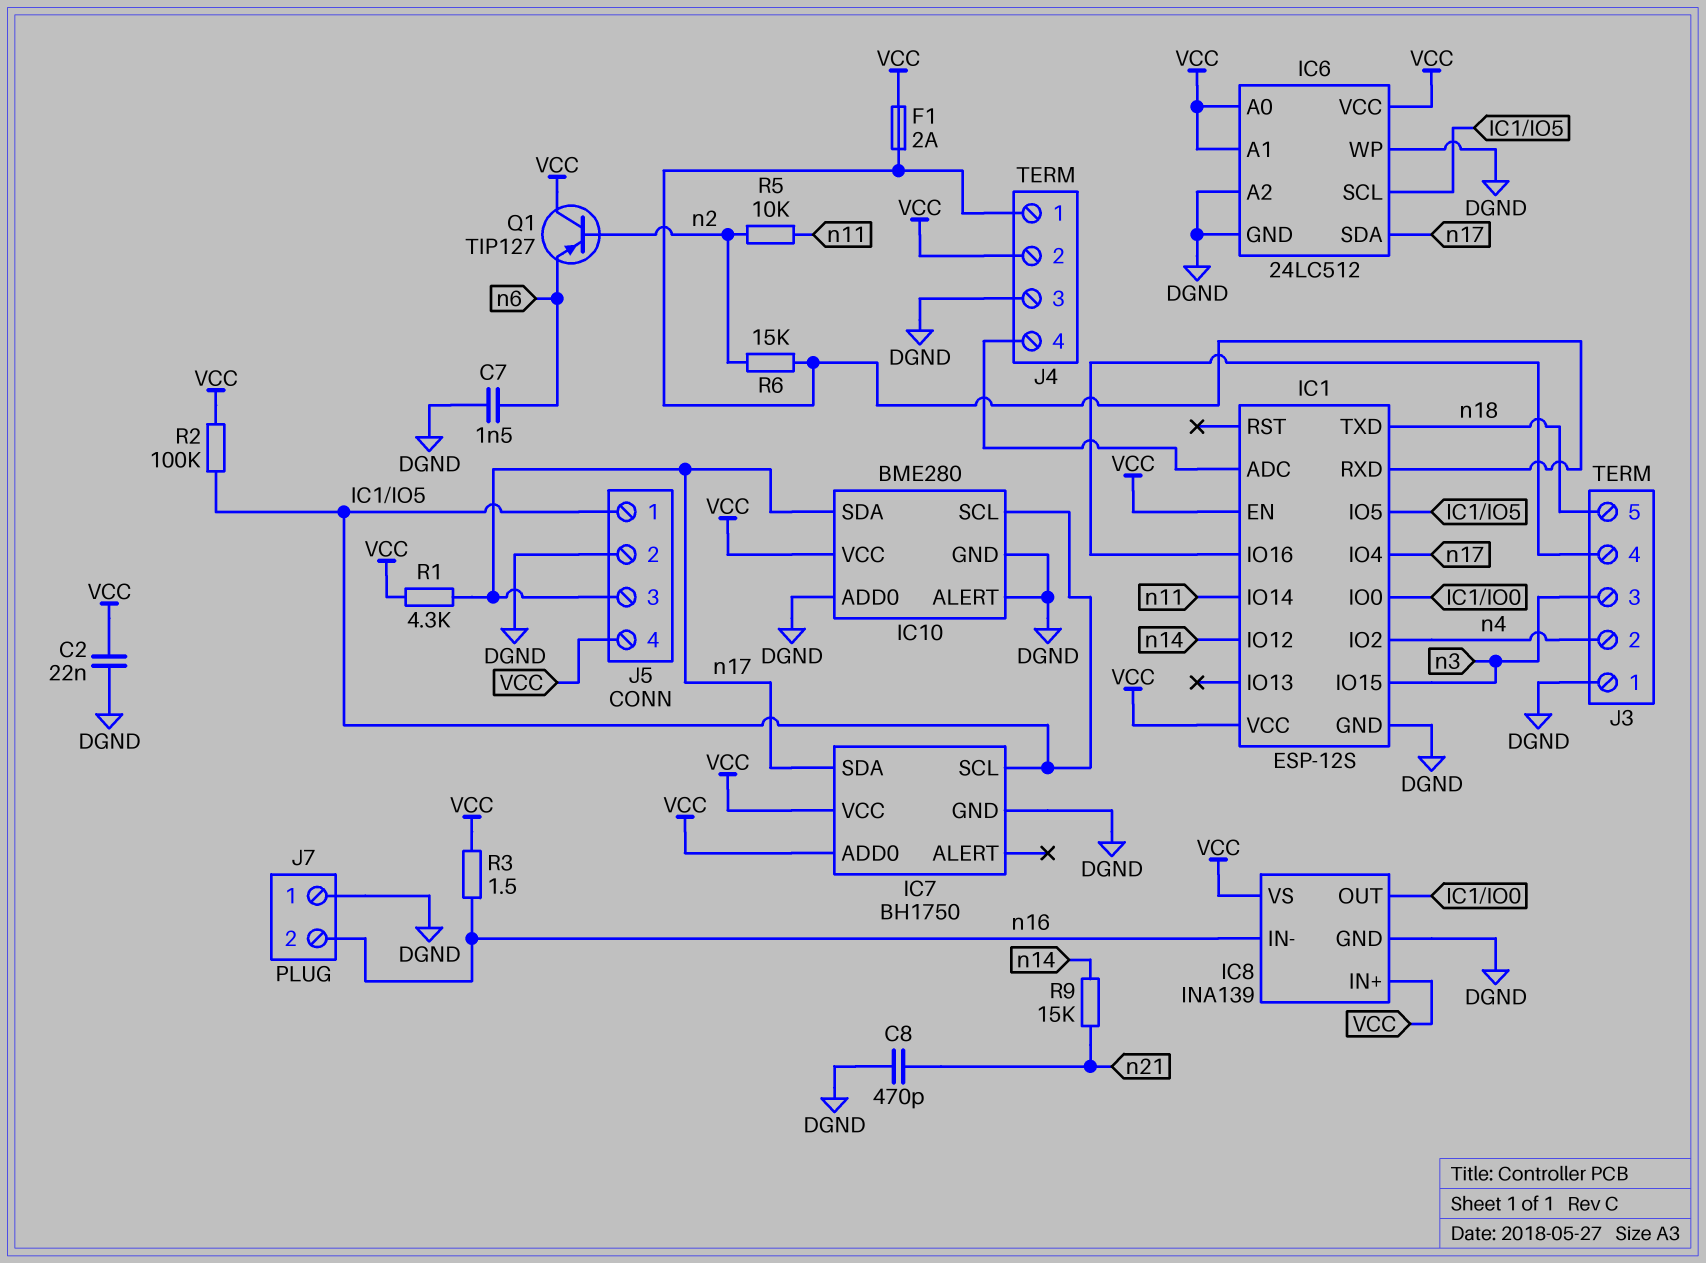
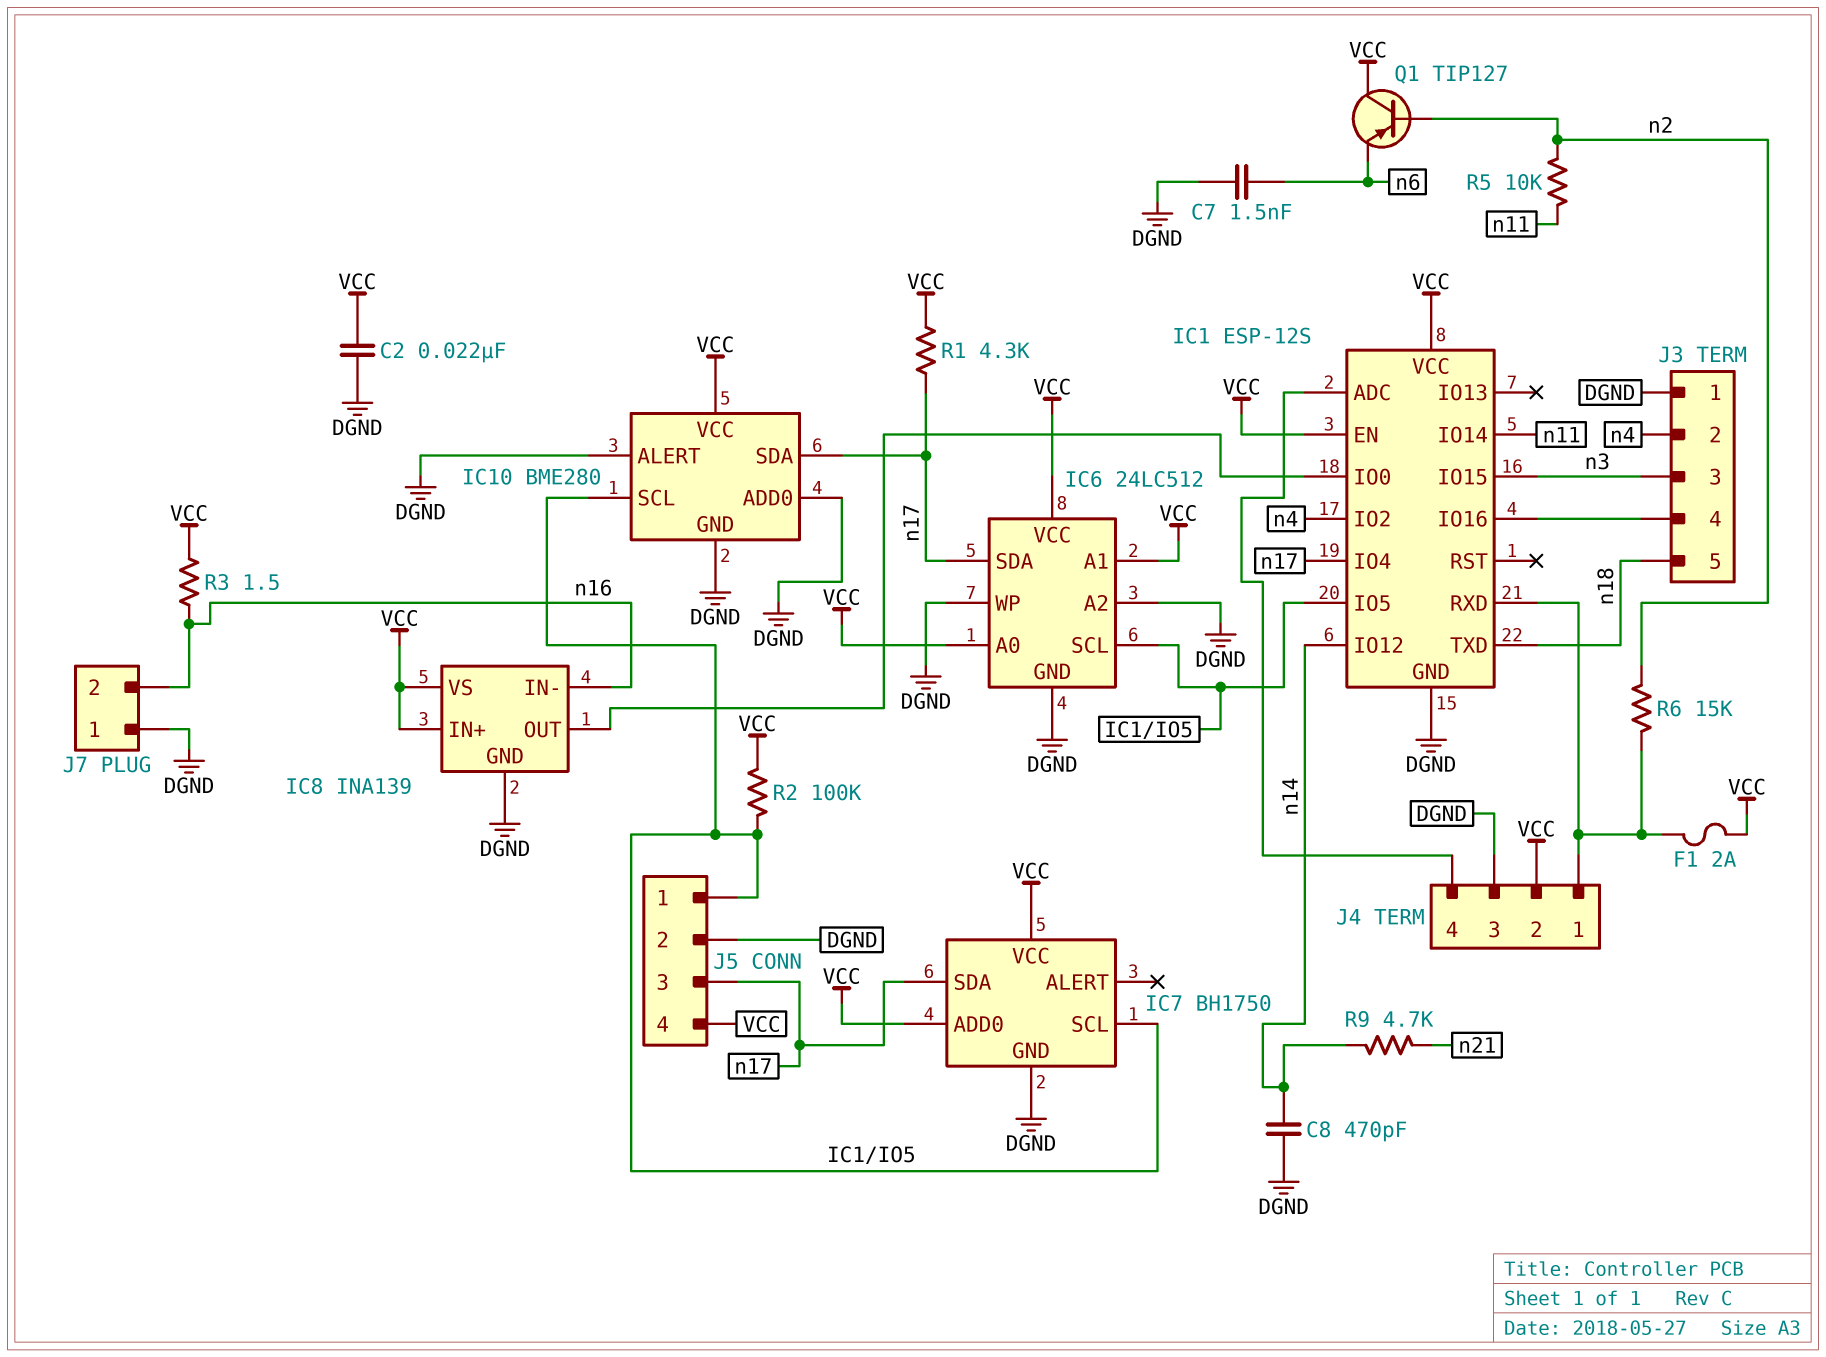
C8: 470pF (DGND, n21) -> 470pF (DGND, n14)
R9: 15k (n14, n21) -> 4.7k (n14, n21)

